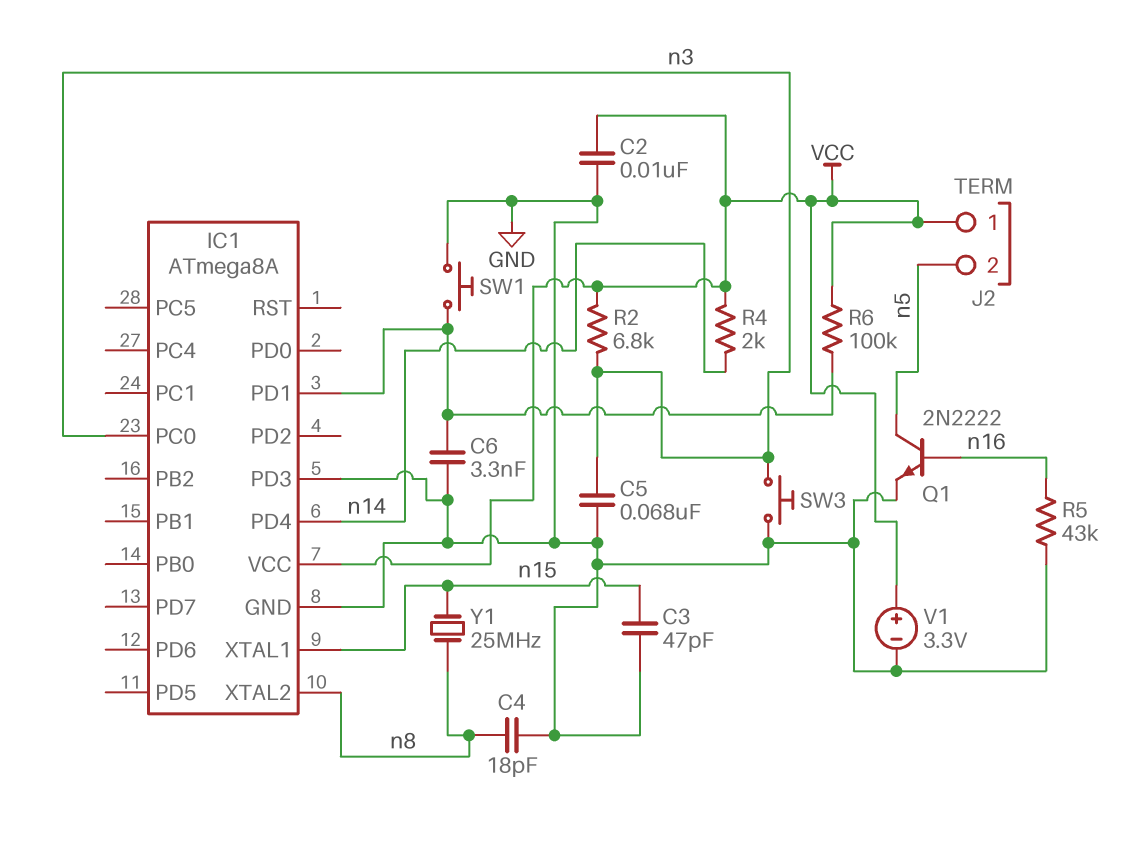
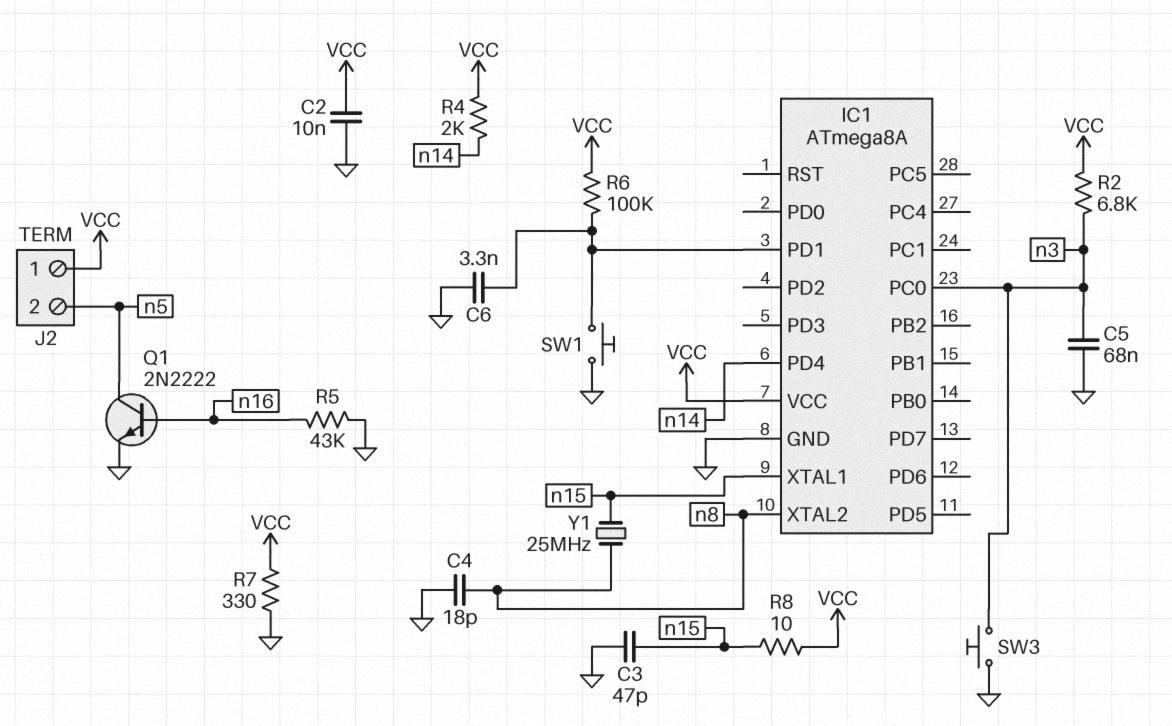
IC1 pin PD3: GND -> none
R7: none -> 330 (GND, VCC)
R8: none -> 10 (VCC, n15)
V1: 3.3V (plus VCC, minus GND) -> none

